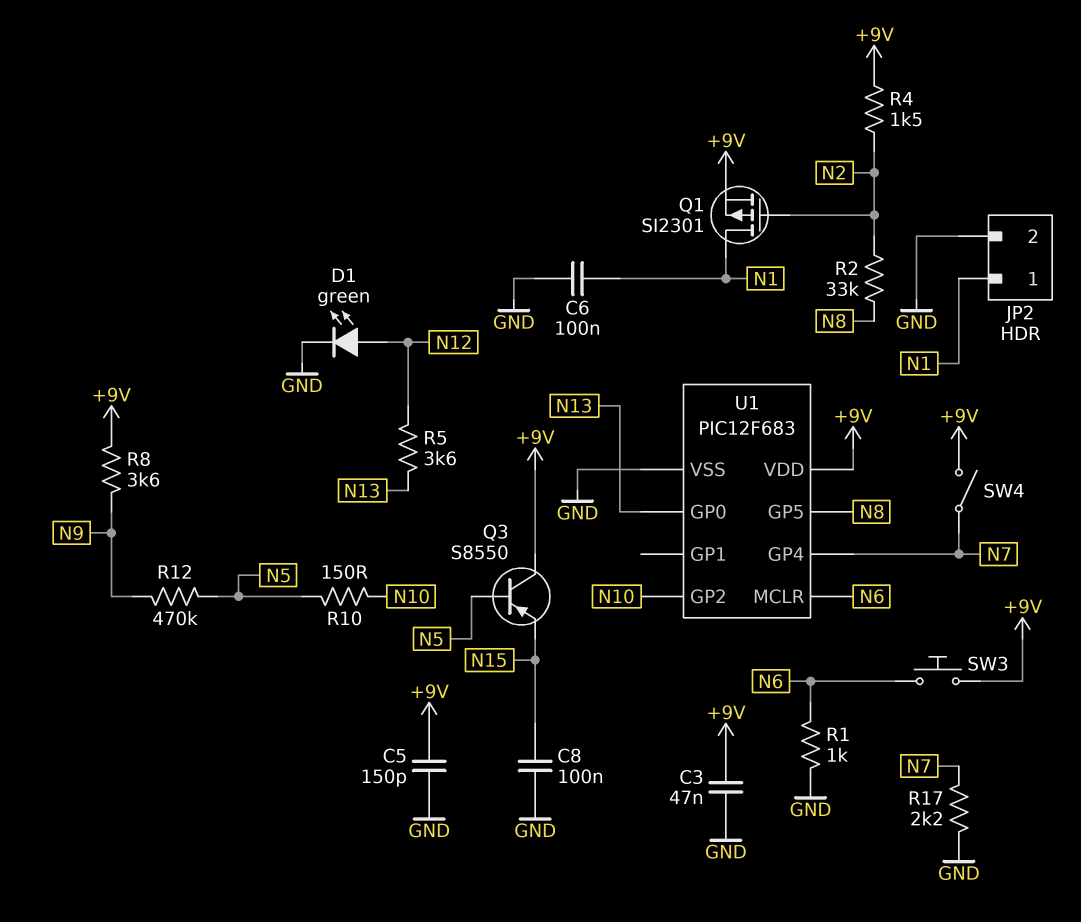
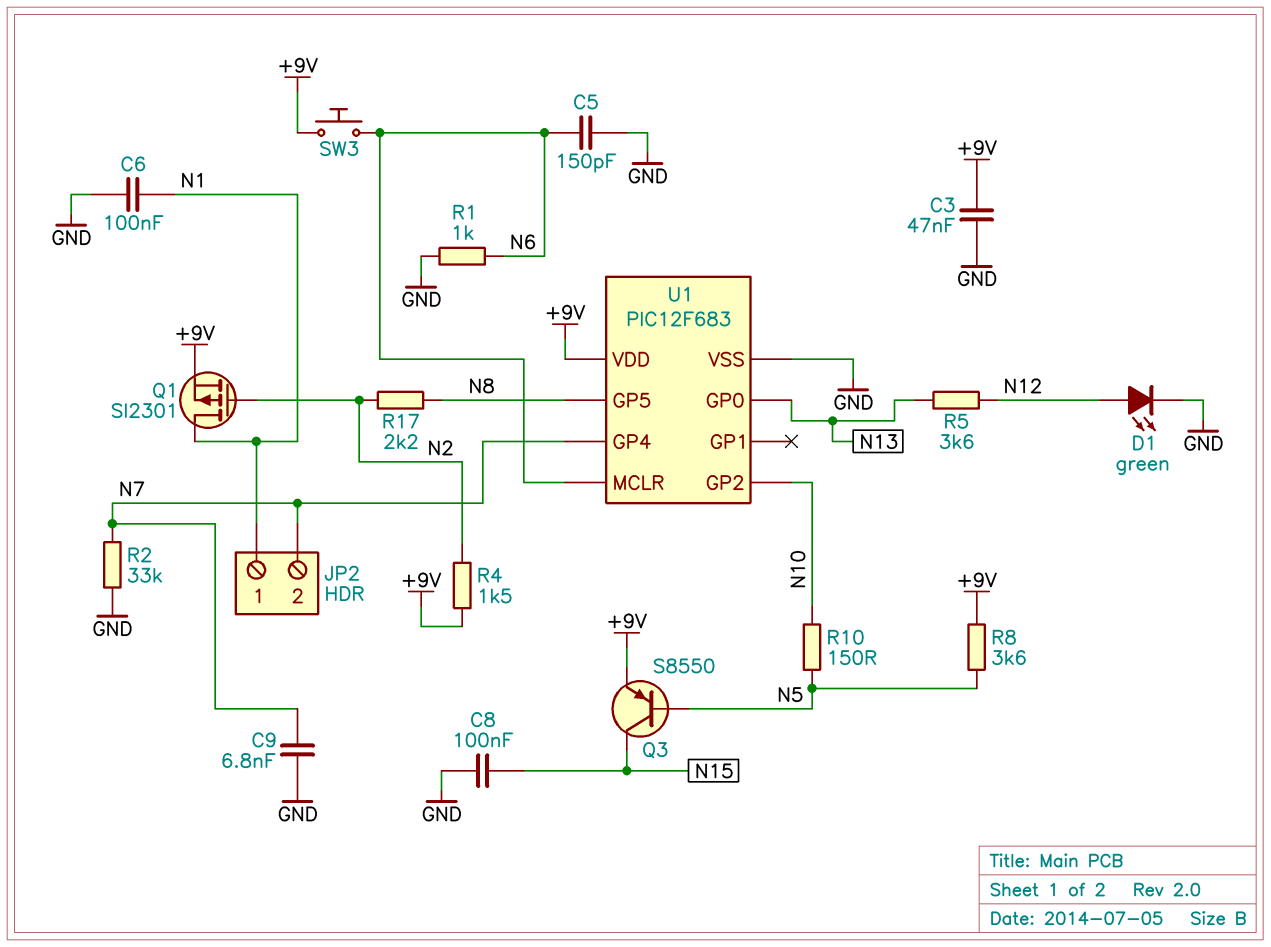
C5: 150pF (+9V, GND) -> 150pF (GND, N6)
C9: none -> 6.8nF (GND, N7)
JP2 pin 2: GND -> N7
Q3: PNP S8550 (B N5, C +9V, E N15) -> PNP S8550 (B N5, C N15, E +9V)
R2: 33k (N2, N8) -> 33k (GND, N7)
R8: 3.6k (+9V, N9) -> 3.6k (+9V, N5)
R12: 470k (N5, N9) -> none
R17: 2.2k (GND, N7) -> 2.2k (N2, N8)
SW4: switch (+9V, N7) -> none

